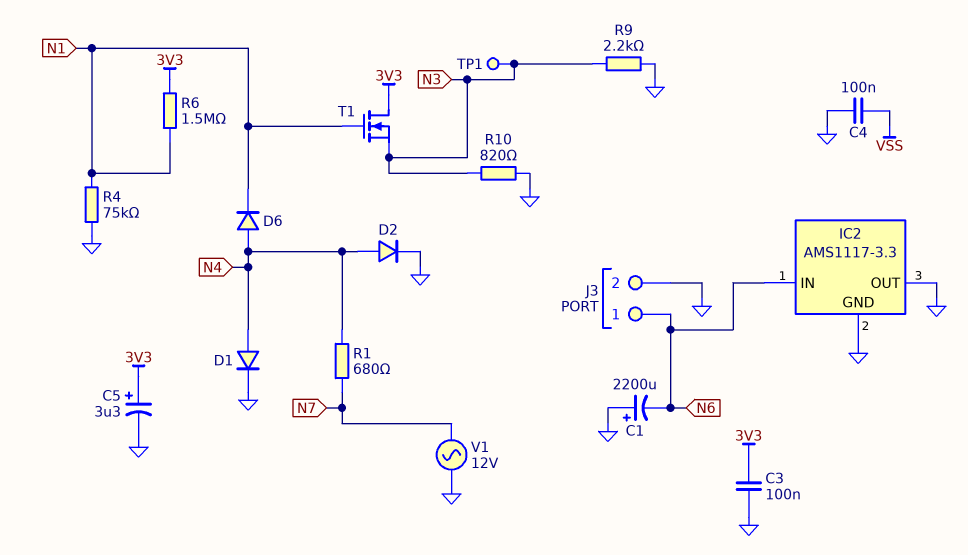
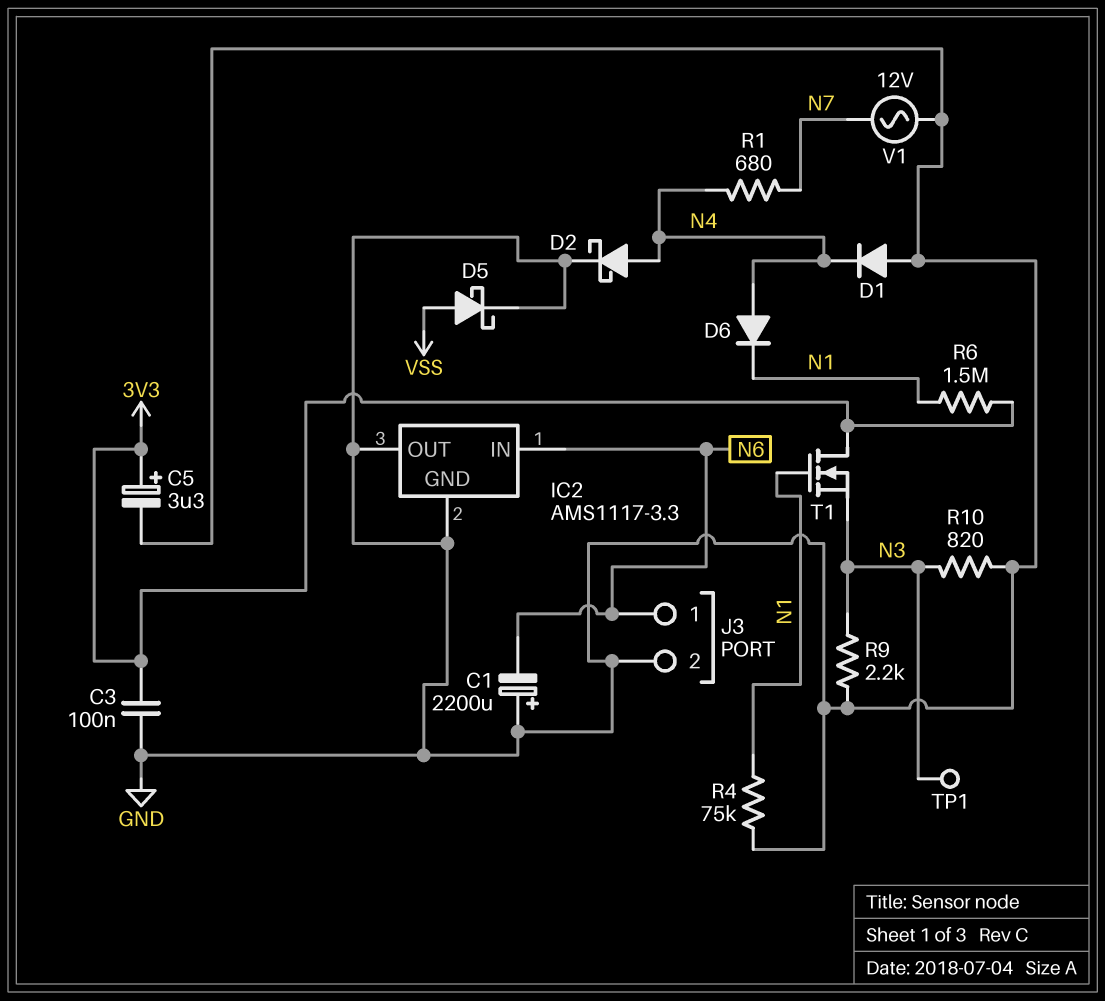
C4: 100nF (GND, VSS) -> none
D1: diode (A N4, K GND) -> diode (A GND, K N4)
D2: diode (A N4, K GND) -> schottky (A N4, K GND)
D5: none -> schottky (A VSS, K GND)

